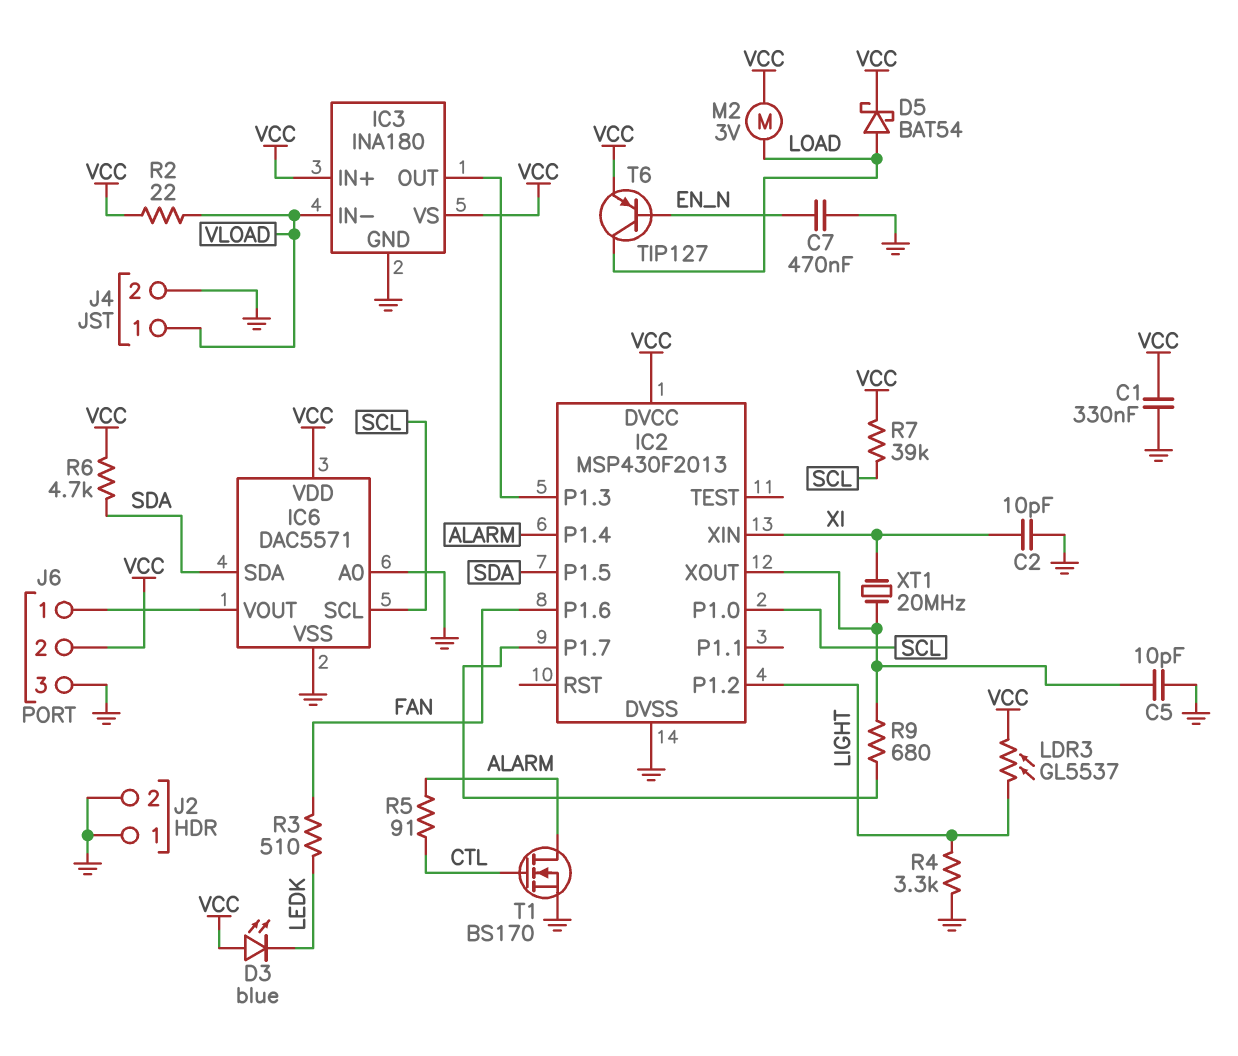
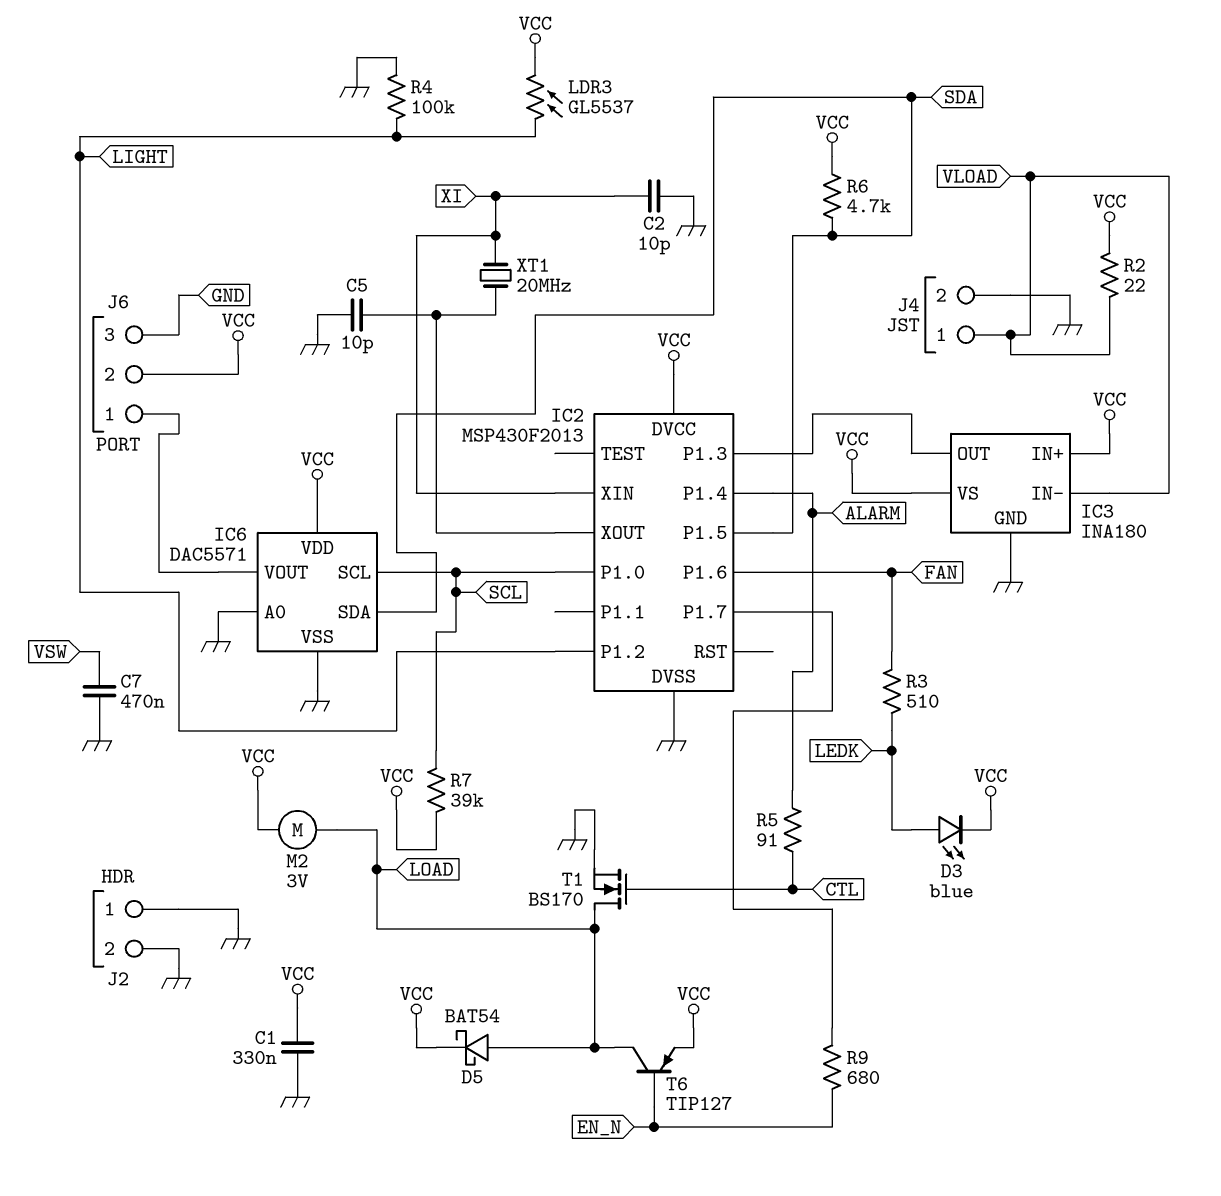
C7: 470nF (EN_N, GND) -> 470nF (GND, VSW)
D3: LED blue (A VCC, K LEDK) -> LED blue (A LEDK, K VCC)
R4: 3.3k (GND, LIGHT) -> 100k (GND, LIGHT)
R9: 680 (IC2/P1.7, IC2/XOUT) -> 680 (EN_N, IC2/P1.7)
T1: NMOS BS170 (G CTL, D ALARM, S GND) -> NMOS BS170 (G CTL, D LOAD, S GND)

